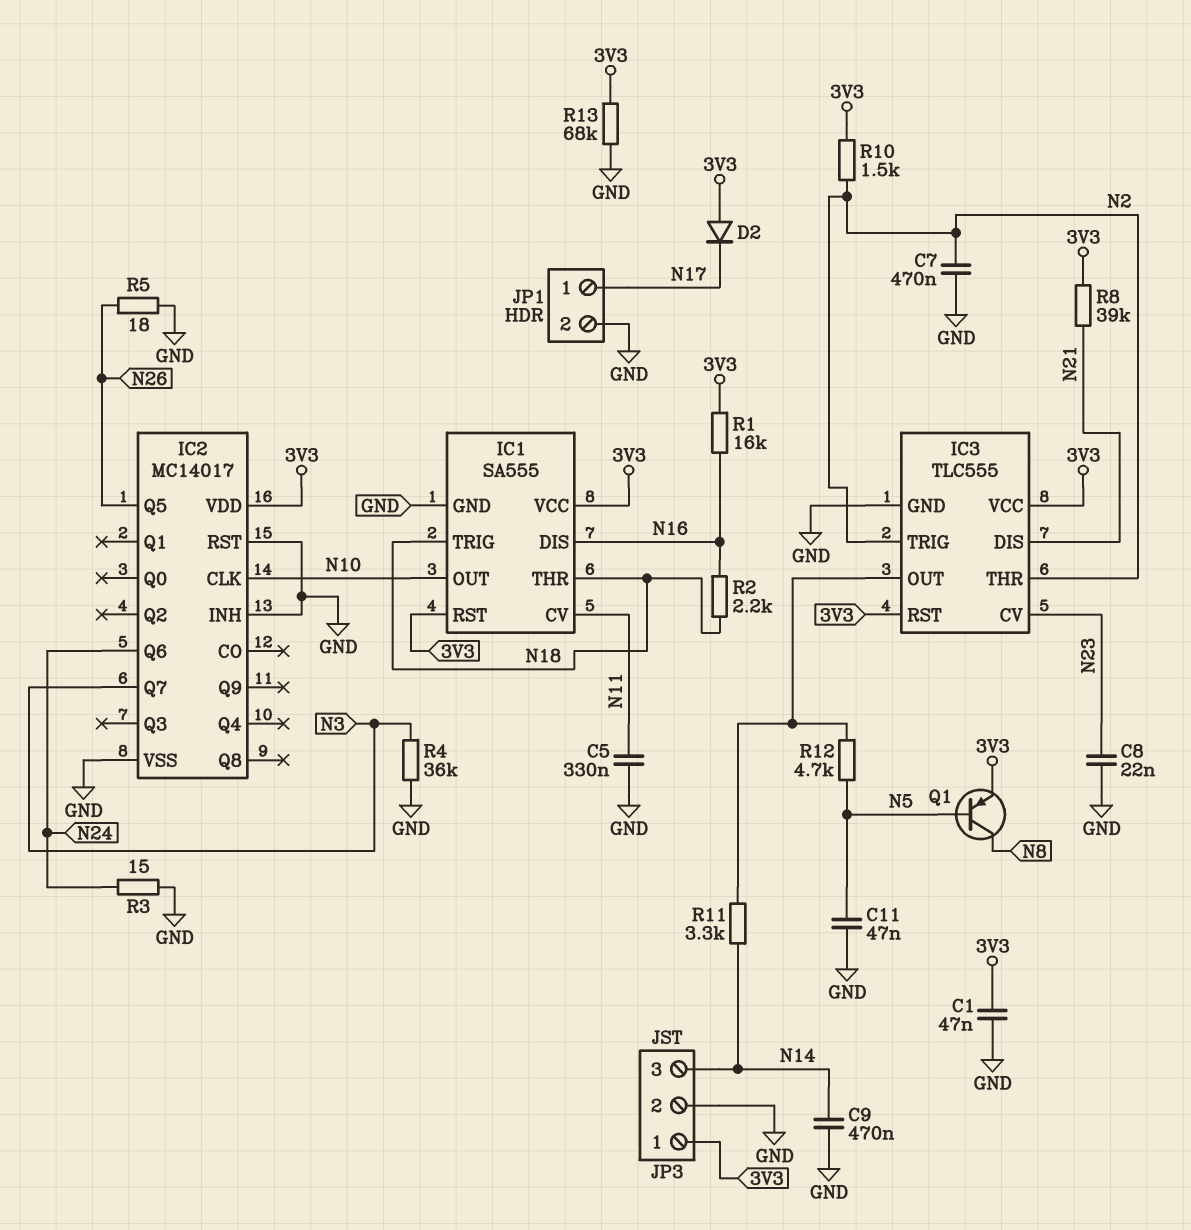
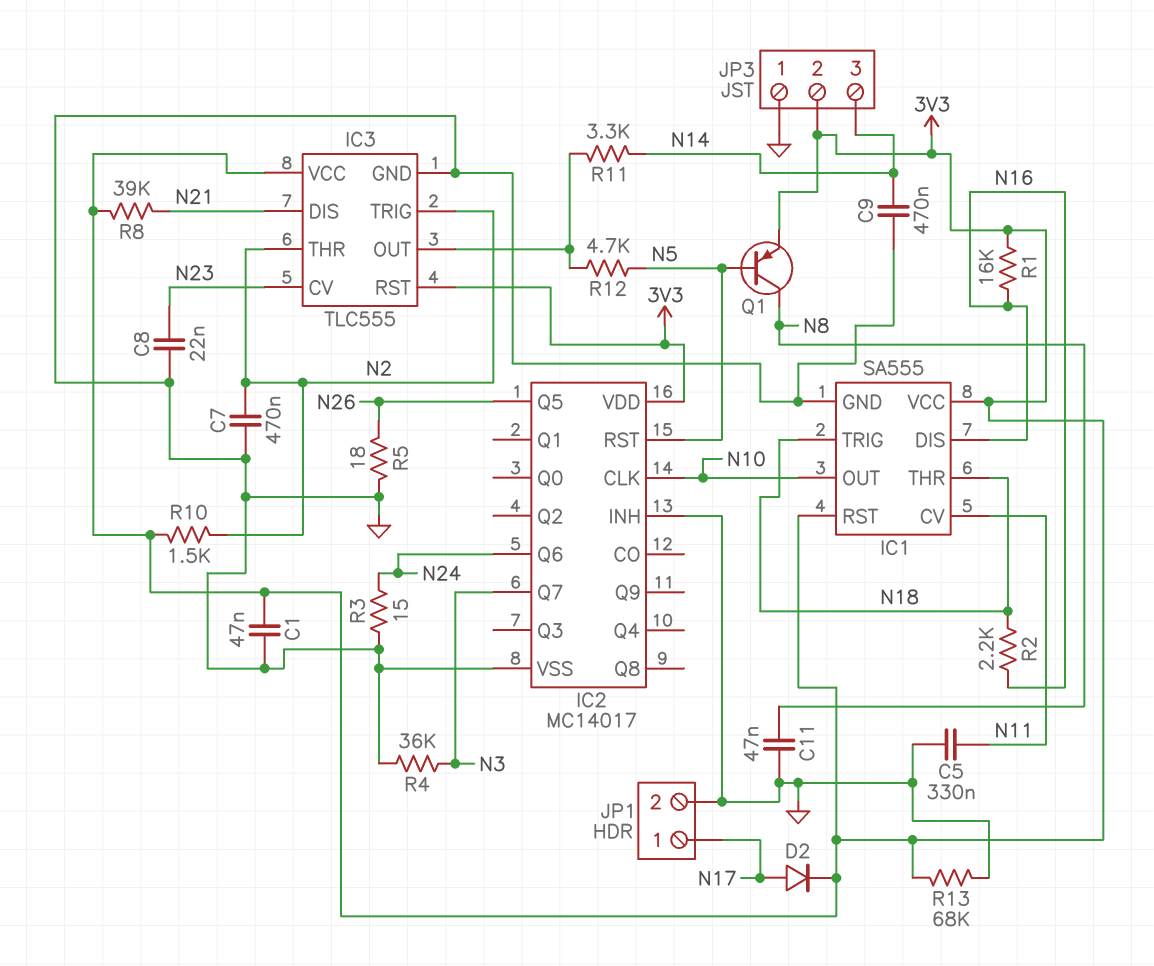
C11: 47nF (GND, N5) -> 47nF (GND, N8)
D2: diode (A 3V3, K N17) -> diode (A N17, K 3V3)
IC2 pin RST: GND -> N5
JP3 pin 1: 3V3 -> GND
JP3 pin 2: GND -> 3V3

